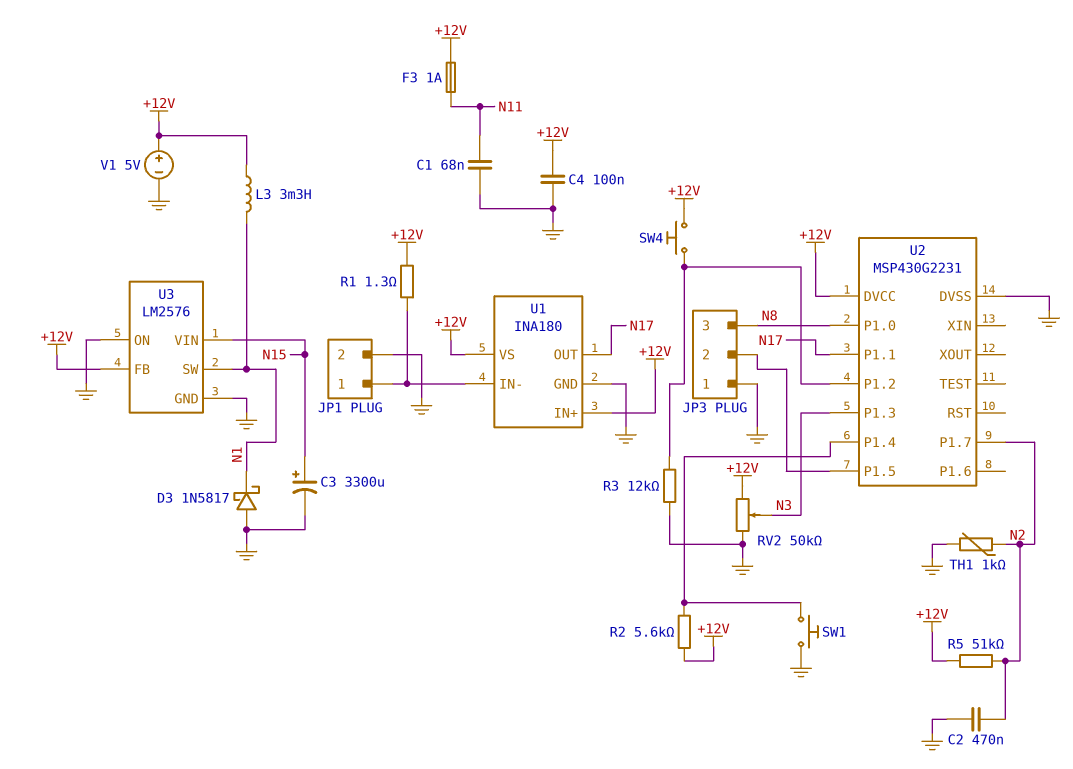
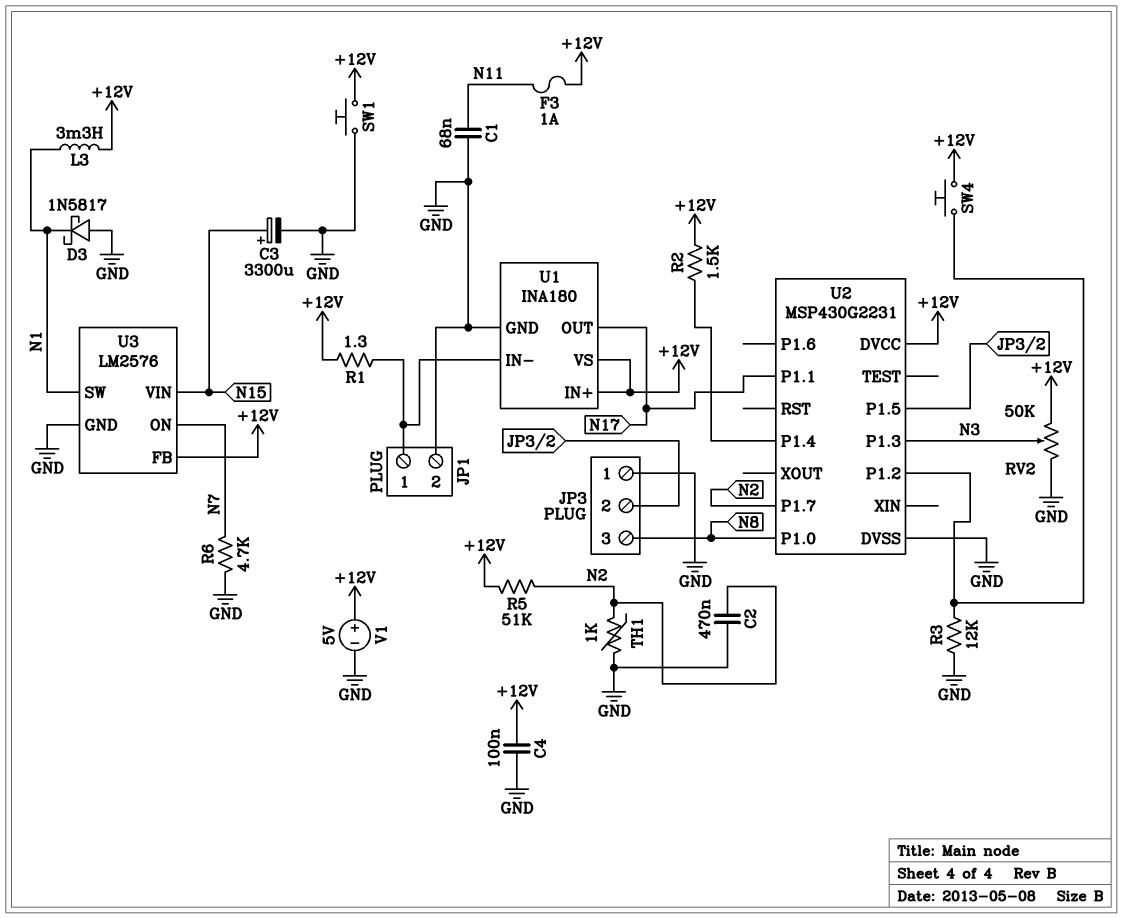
R2: 5.6k (+12V, U2/P1.4) -> 1.5k (+12V, U2/P1.4)
R6: none -> 4.7k (GND, N7)
SW1: button (GND, U2/P1.4) -> button (+12V, GND)
U3 pin ON: GND -> N7

